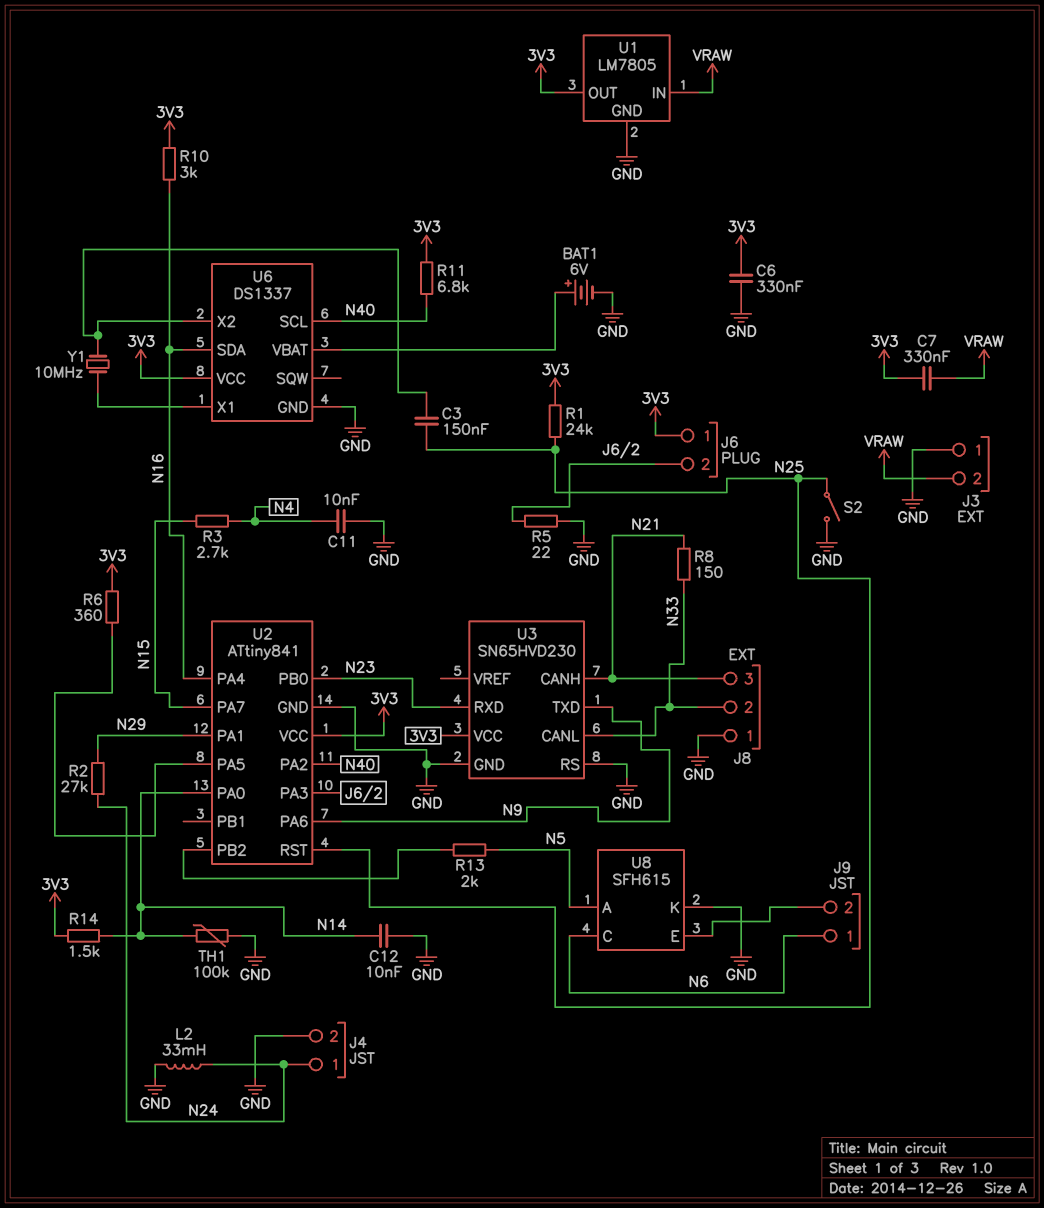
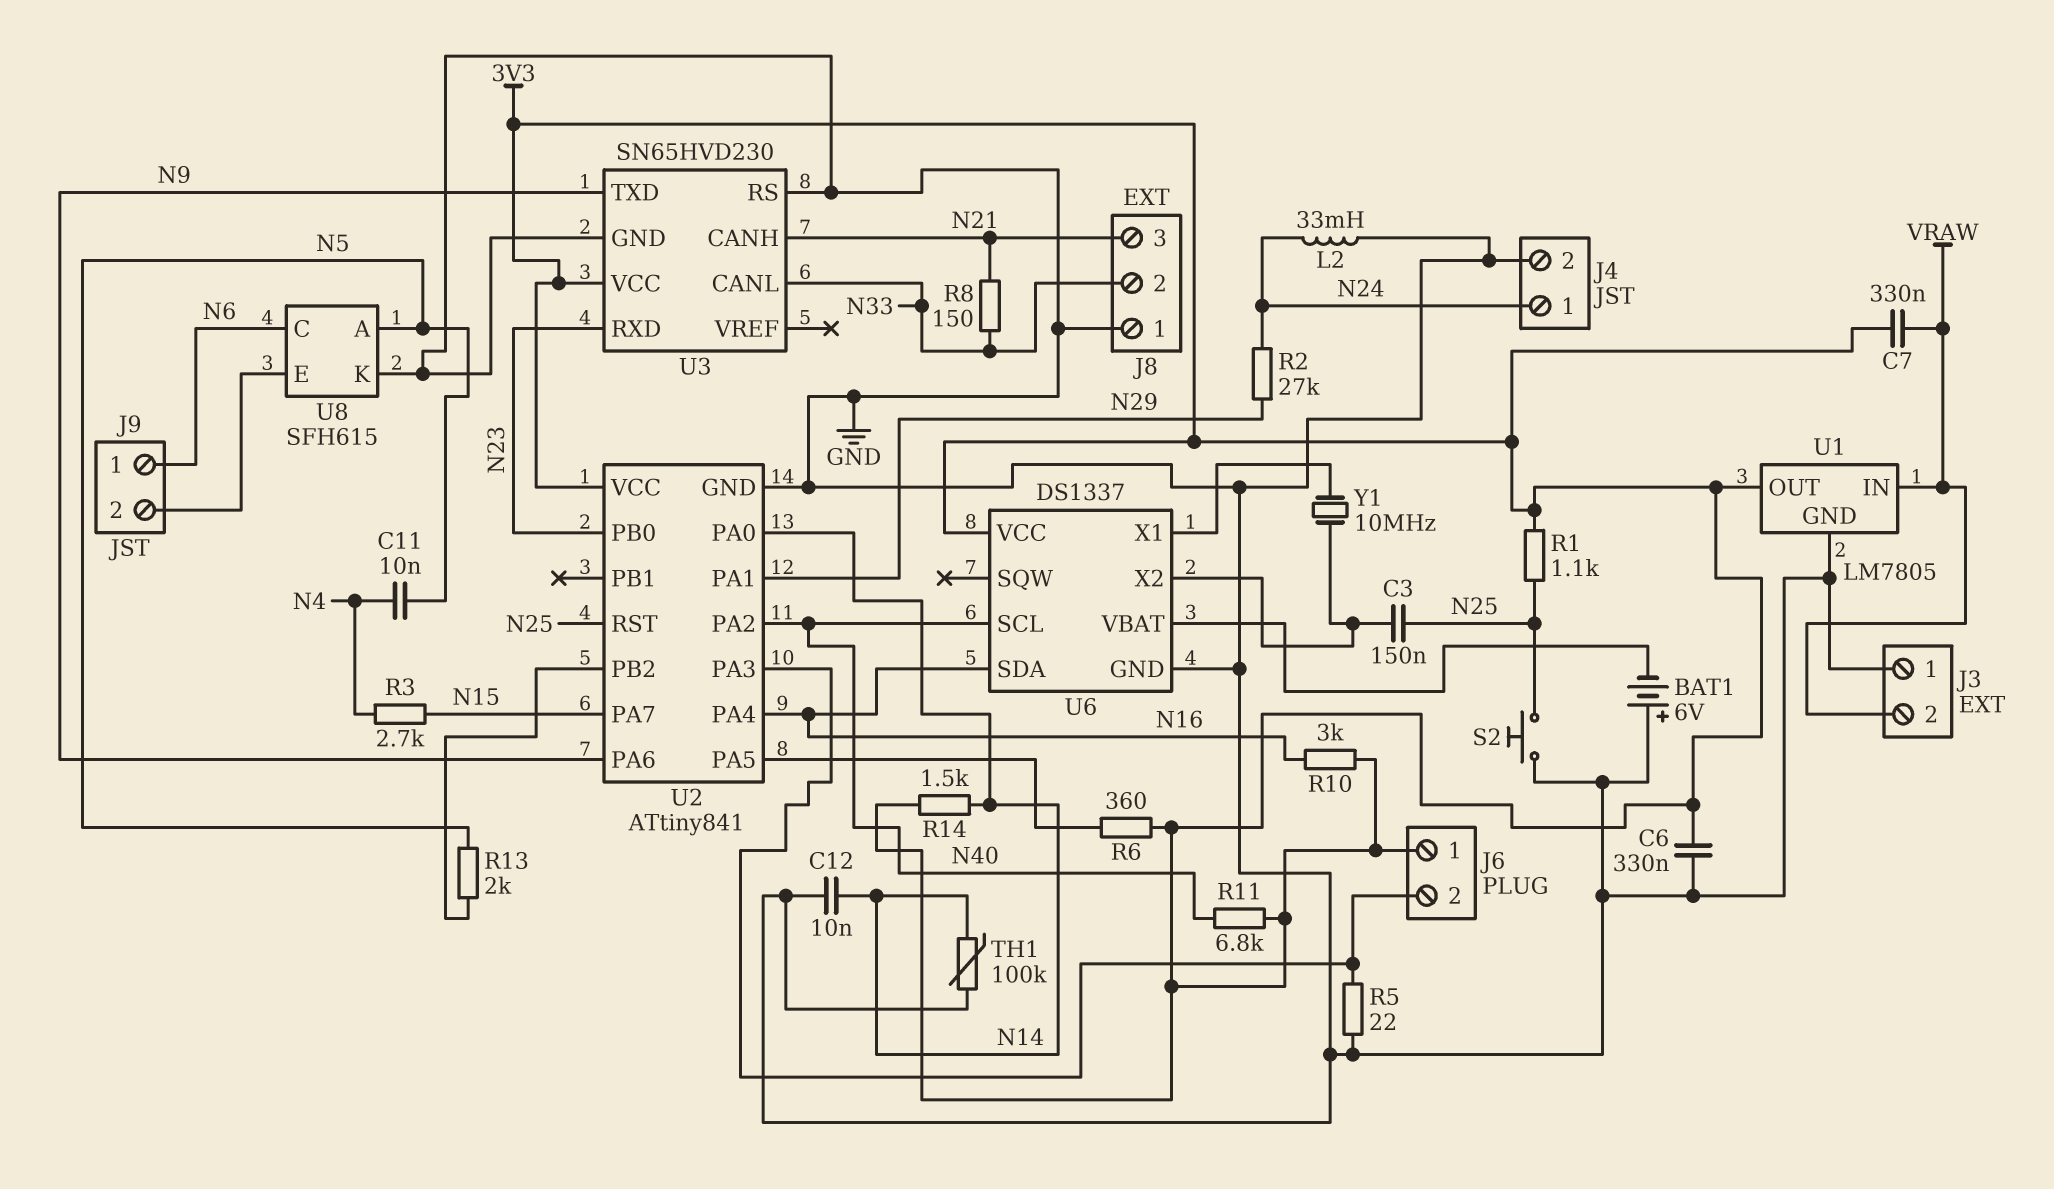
BAT1: 6V (plus U6/VBAT, minus GND) -> 6V (plus GND, minus U6/VBAT)
C11: 10nF (GND, N4) -> 10nF (N4, N5)
R1: 24k (3V3, N25) -> 1.1k (3V3, N25)
S2: switch (GND, N25) -> button (GND, N25)

